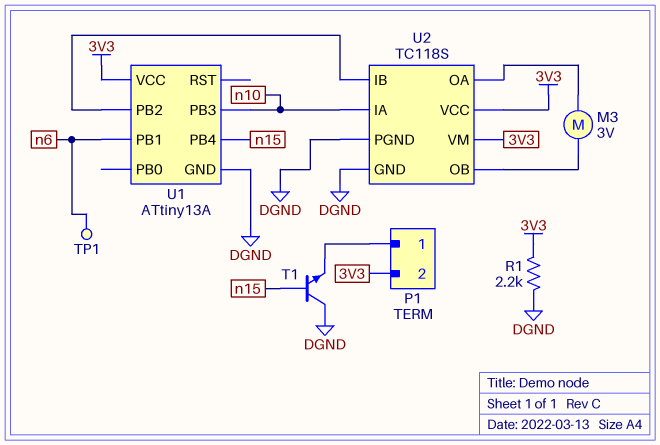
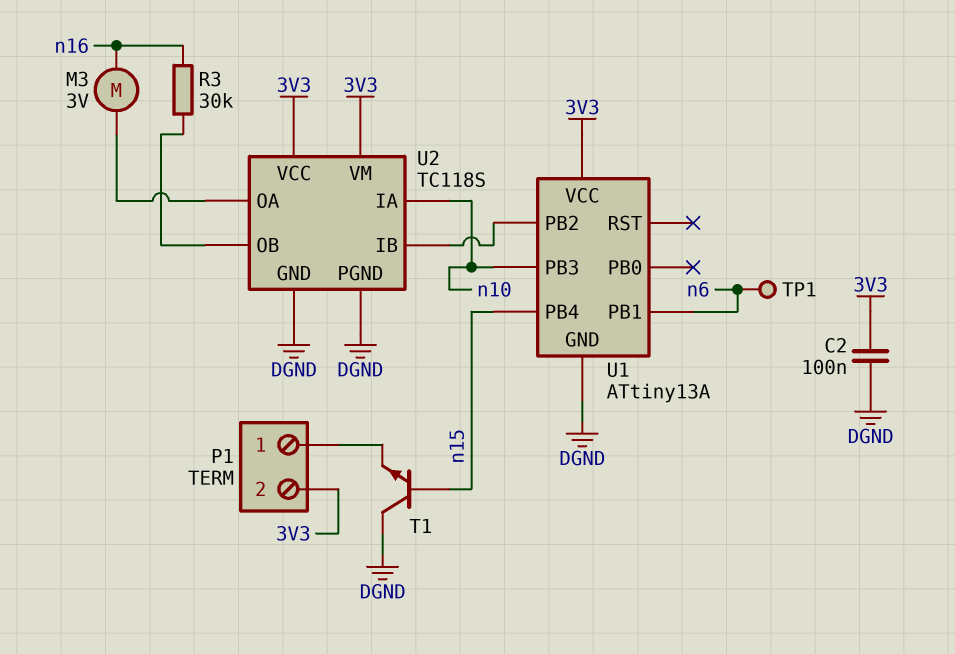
C2: none -> 100nF (3V3, DGND)
M3: motor 3V (U2/OA, U2/OB) -> motor 3V (U2/OA, n16)
R1: 2.2k (3V3, DGND) -> none
R3: none -> 30k (U2/OB, n16)

